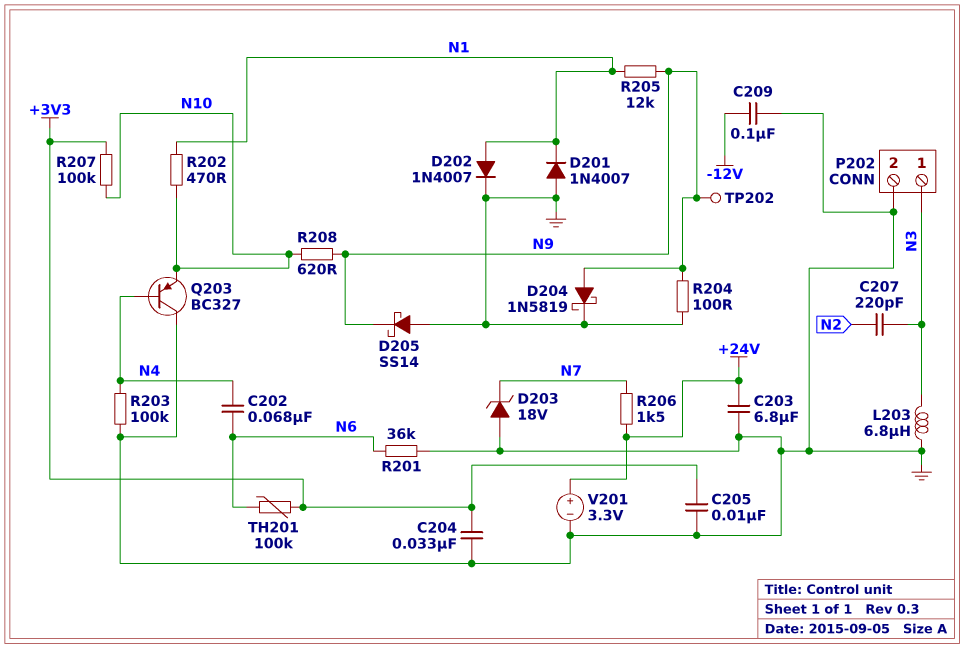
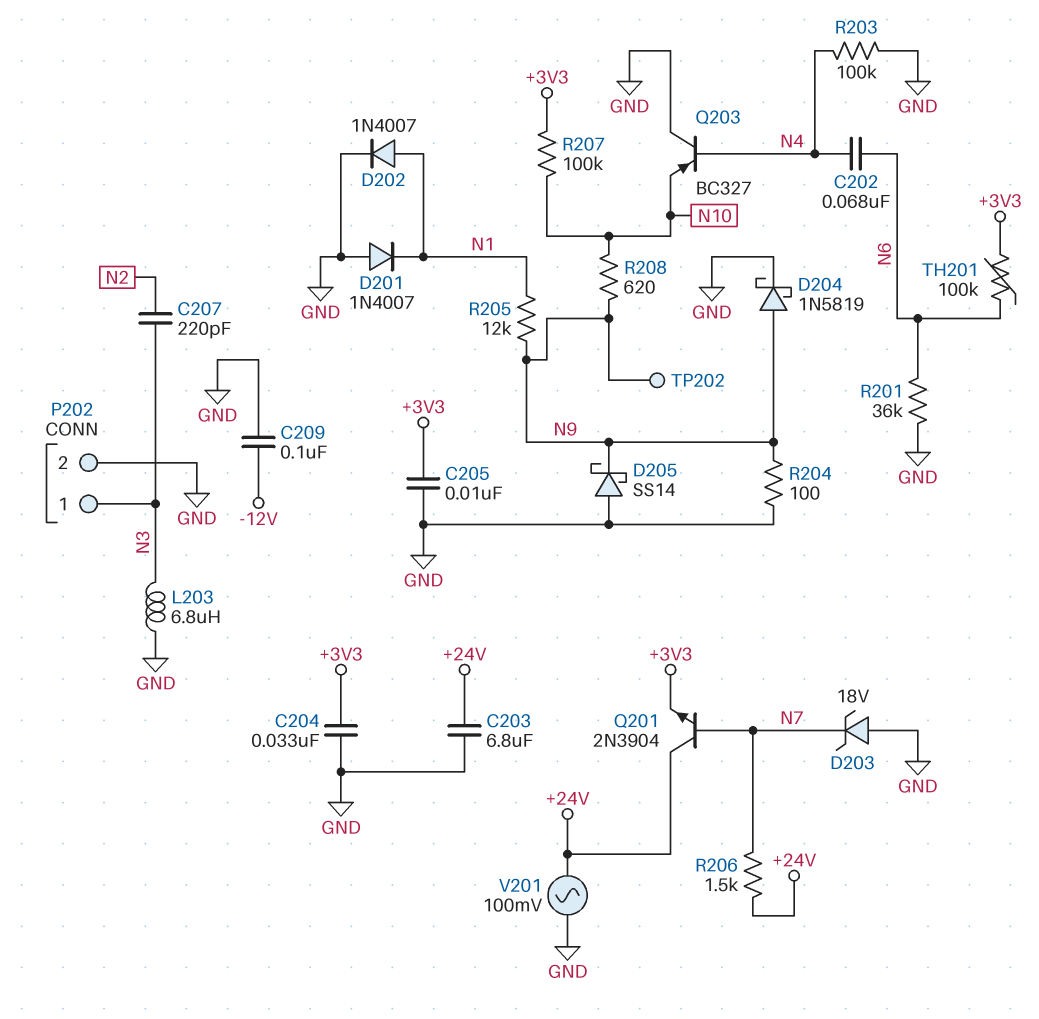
Q201: none -> NPN 2N3904 (B N7, C +24V, E +3V3)
R202: 470 (N1, N10) -> none
V201: 3.3V (plus +24V, minus GND) -> AC 100mV (+24V, GND)

